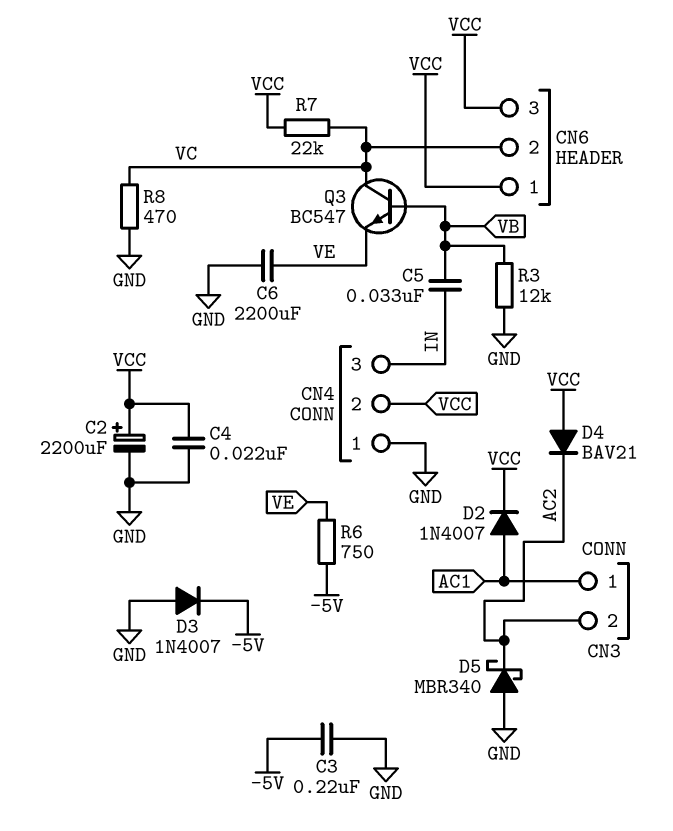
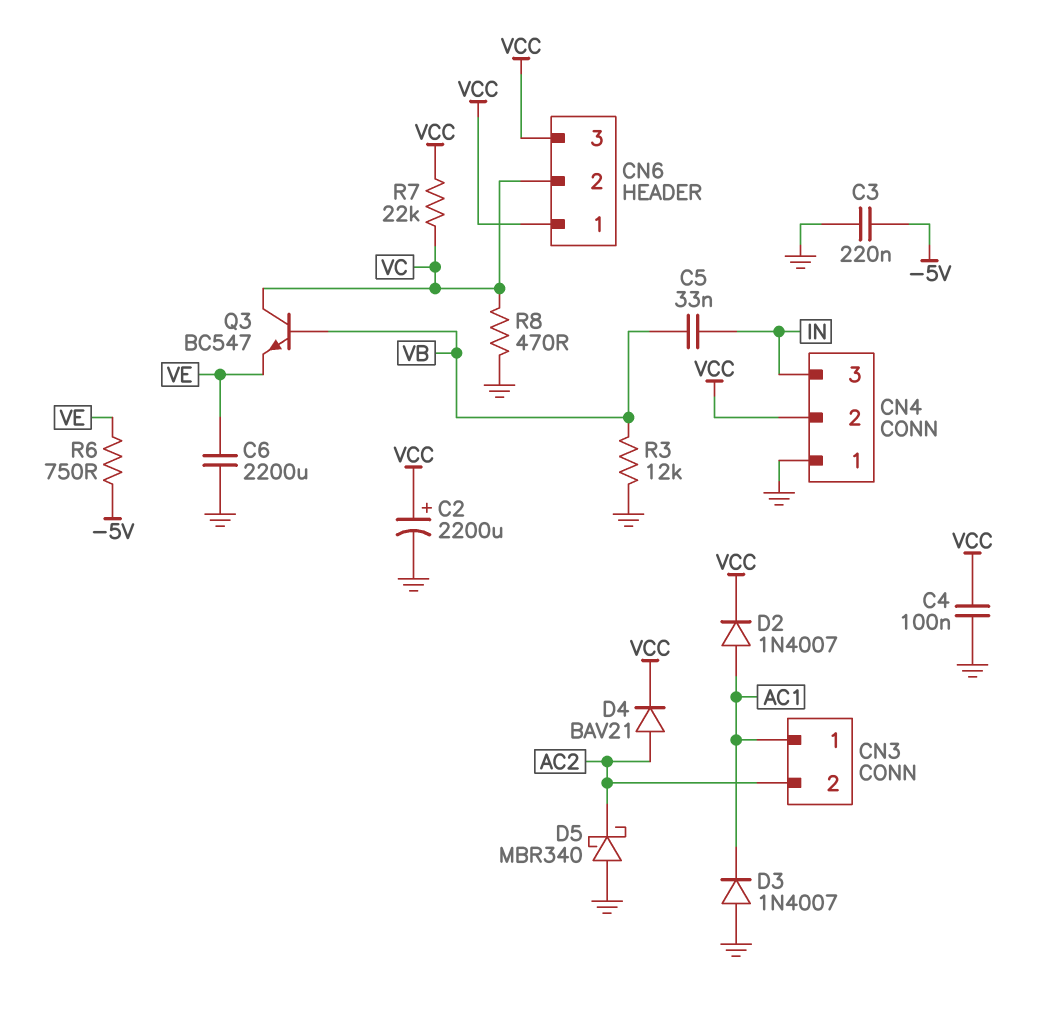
C4: 22nF (GND, VCC) -> 100nF (GND, VCC)
D3: diode 1N4007 (A GND, K -5V) -> diode 1N4007 (A GND, K AC1)
D4: diode BAV21 (A VCC, K AC2) -> diode BAV21 (A AC2, K VCC)

